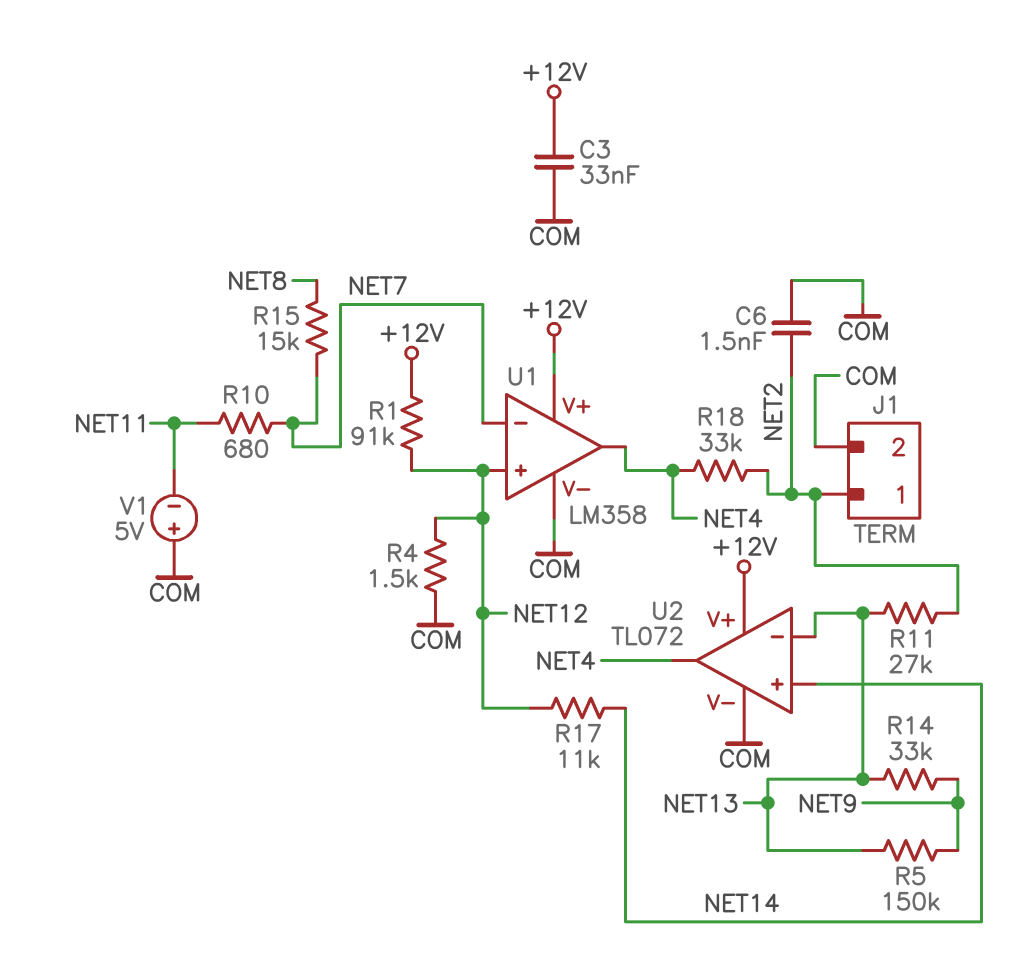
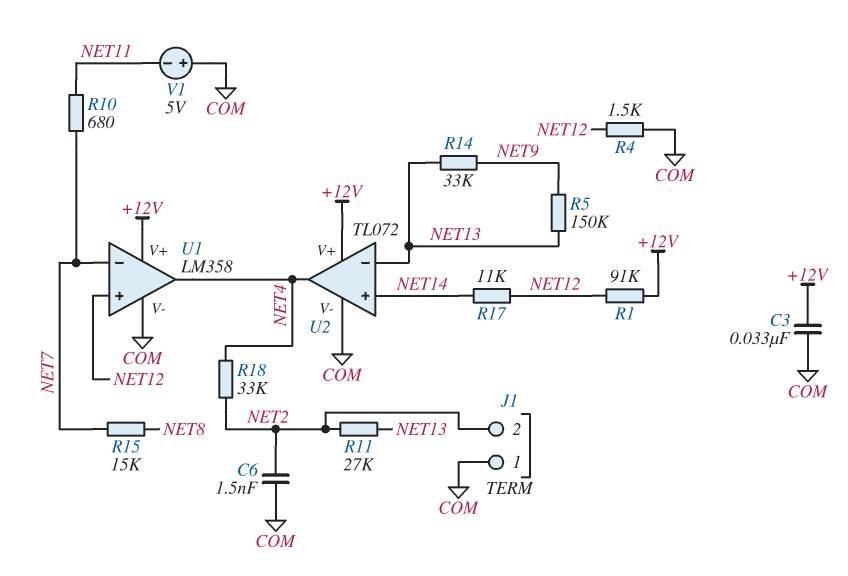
J1 pin 1: NET2 -> COM
J1 pin 2: COM -> NET2

